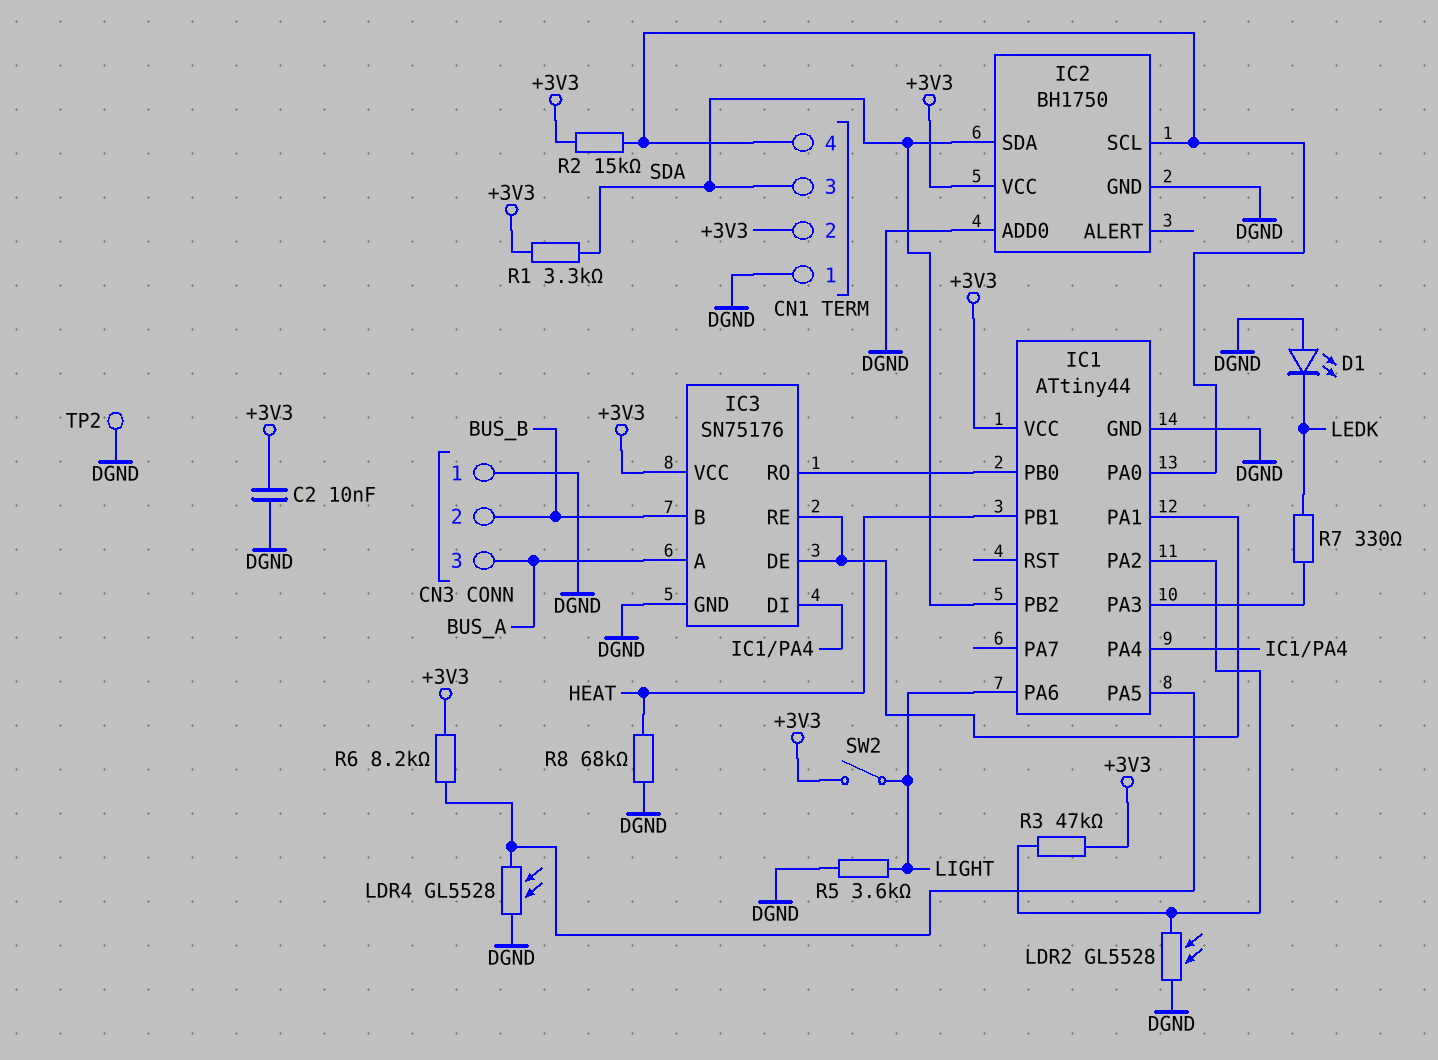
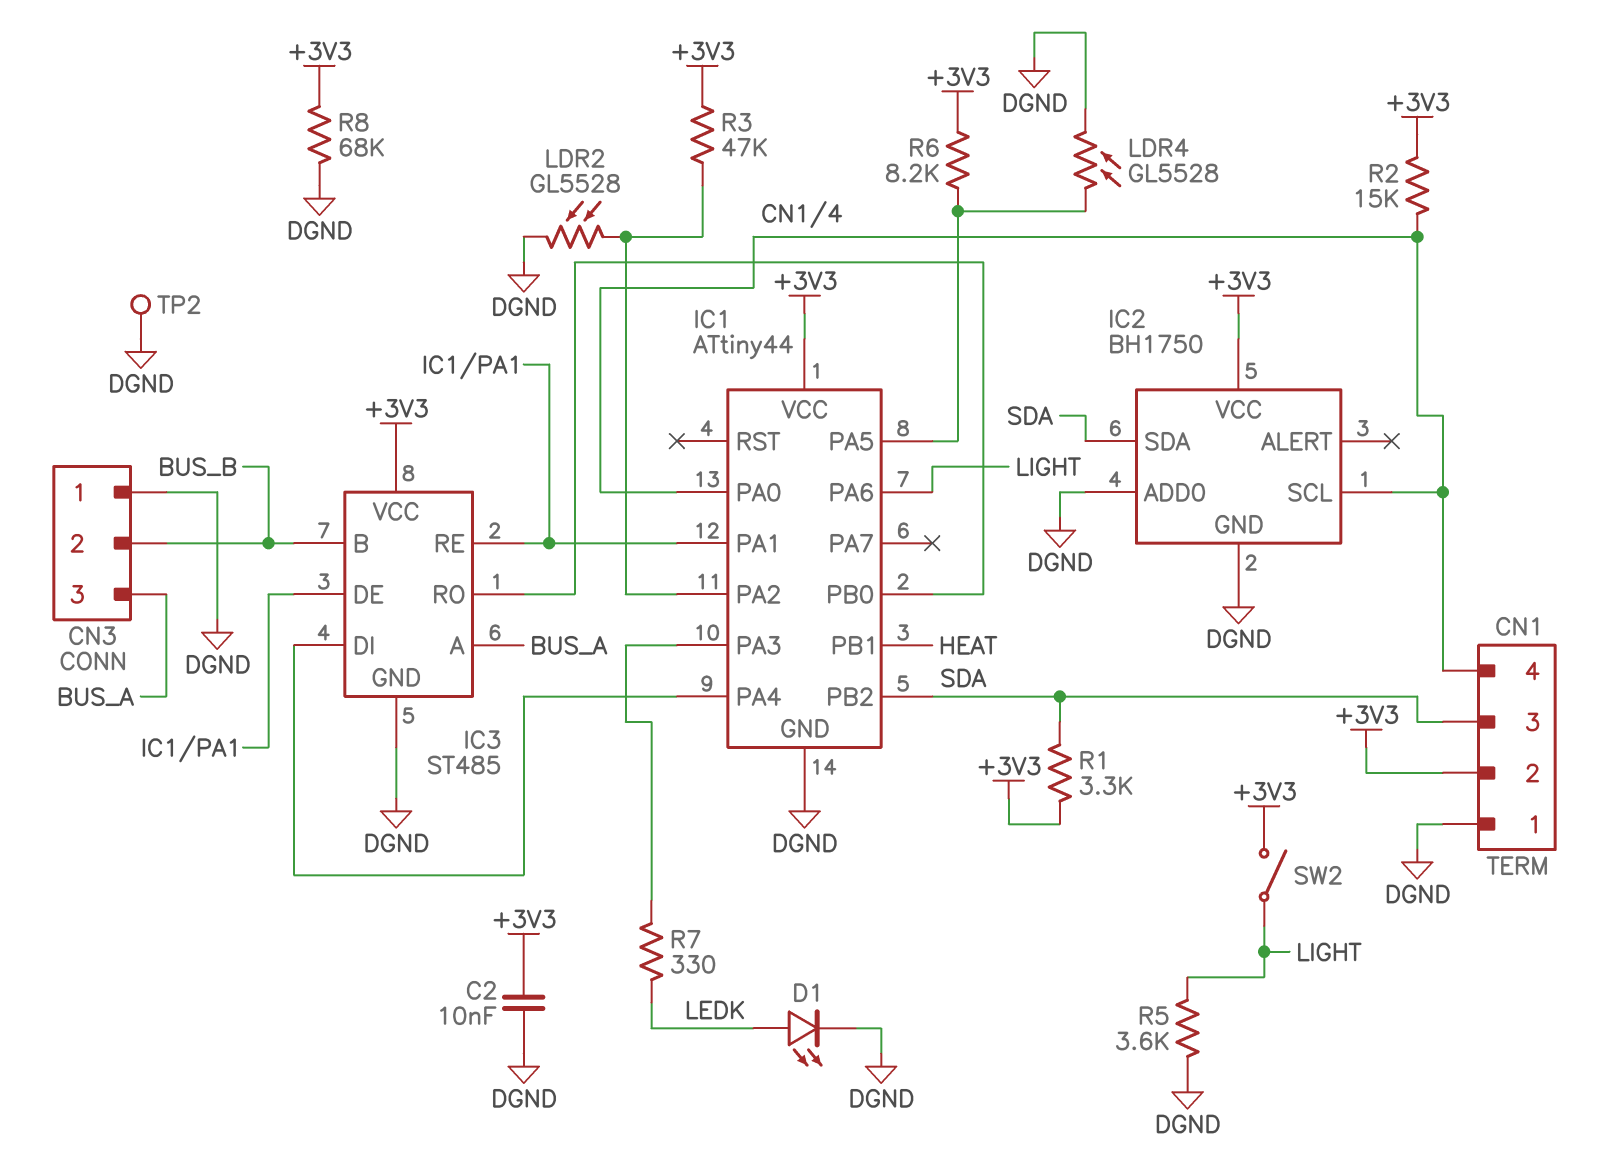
D1: LED (A DGND, K LEDK) -> LED (A LEDK, K DGND)
IC3: SN75176 -> ST485
R8: 68k (DGND, HEAT) -> 68k (+3V3, DGND)

